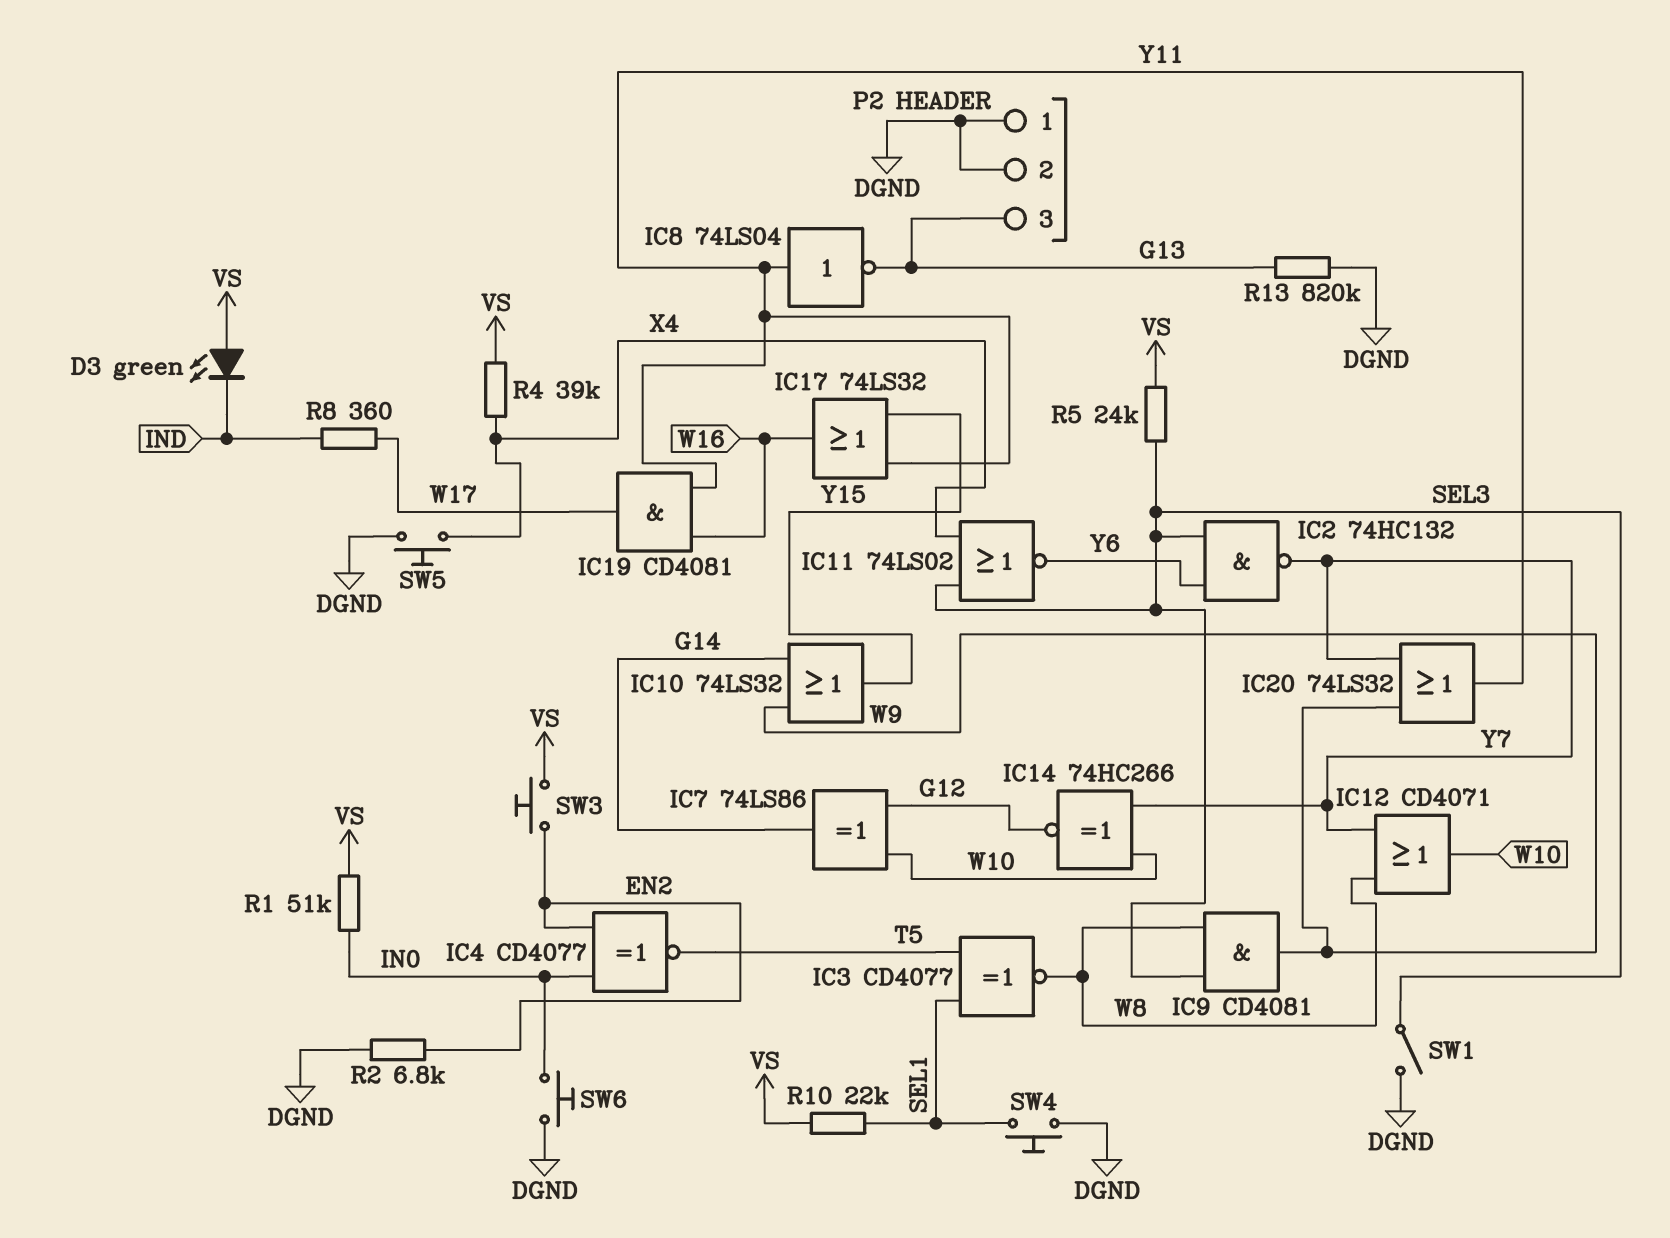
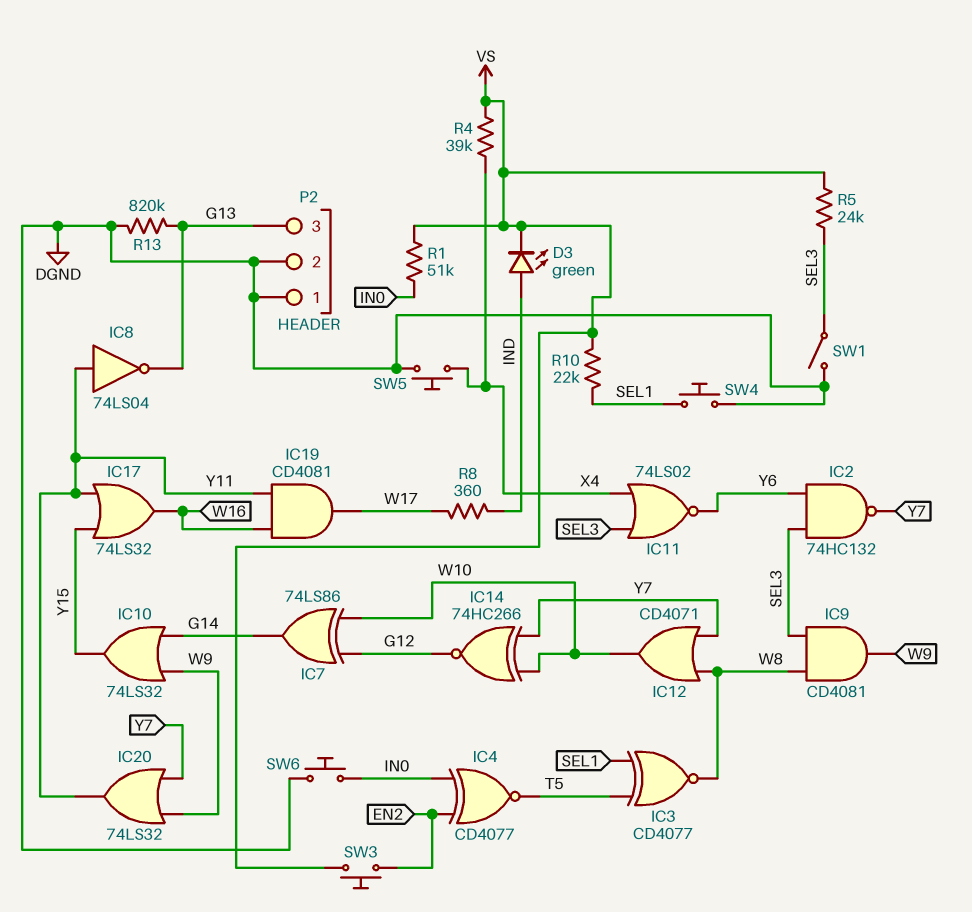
D3: LED green (A VS, K IND) -> LED green (A IND, K VS)
R2: 6.8k (DGND, EN2) -> none

